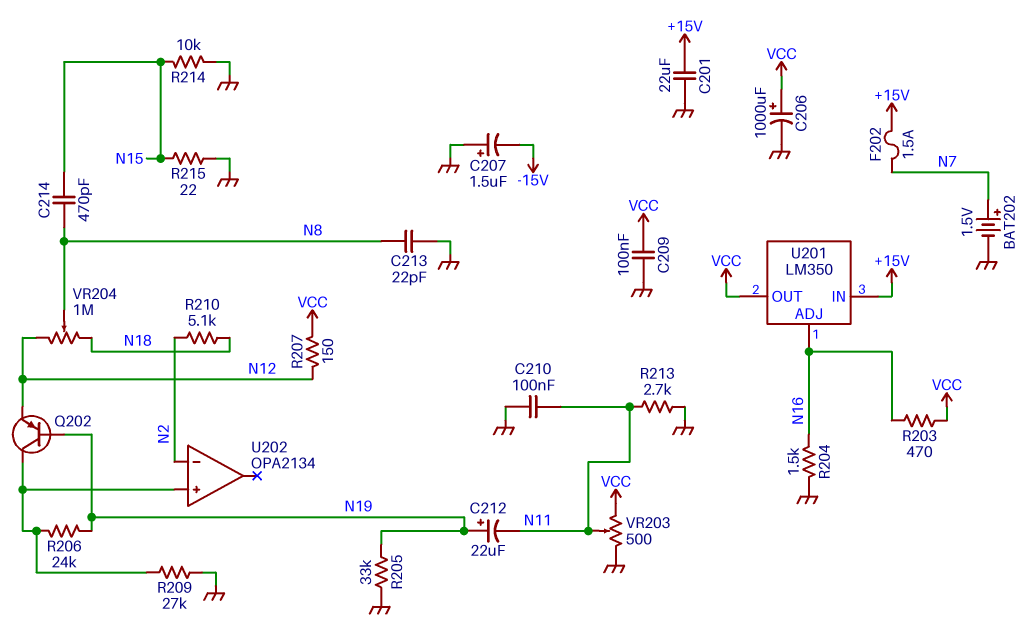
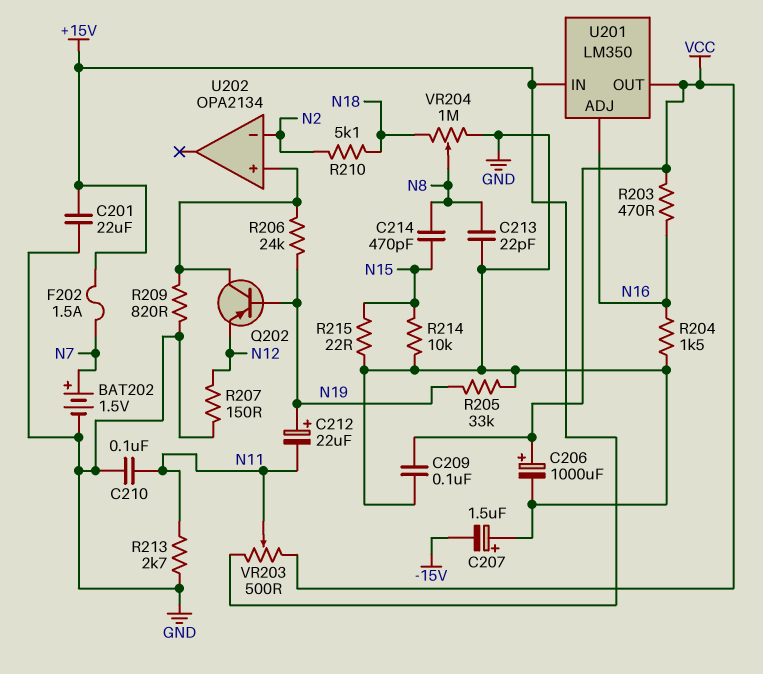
R207: 150 (N12, VCC) -> 150 (GND, N12)
R209: 27k (GND, U202/in+) -> 820 (GND, U202/in+)
VR203: 500 (GND, VCC, wiper N11) -> 500 (+15V, VCC, wiper N11)
VR204: 1M (N12, N18, wiper N8) -> 1M (GND, N18, wiper N8)

